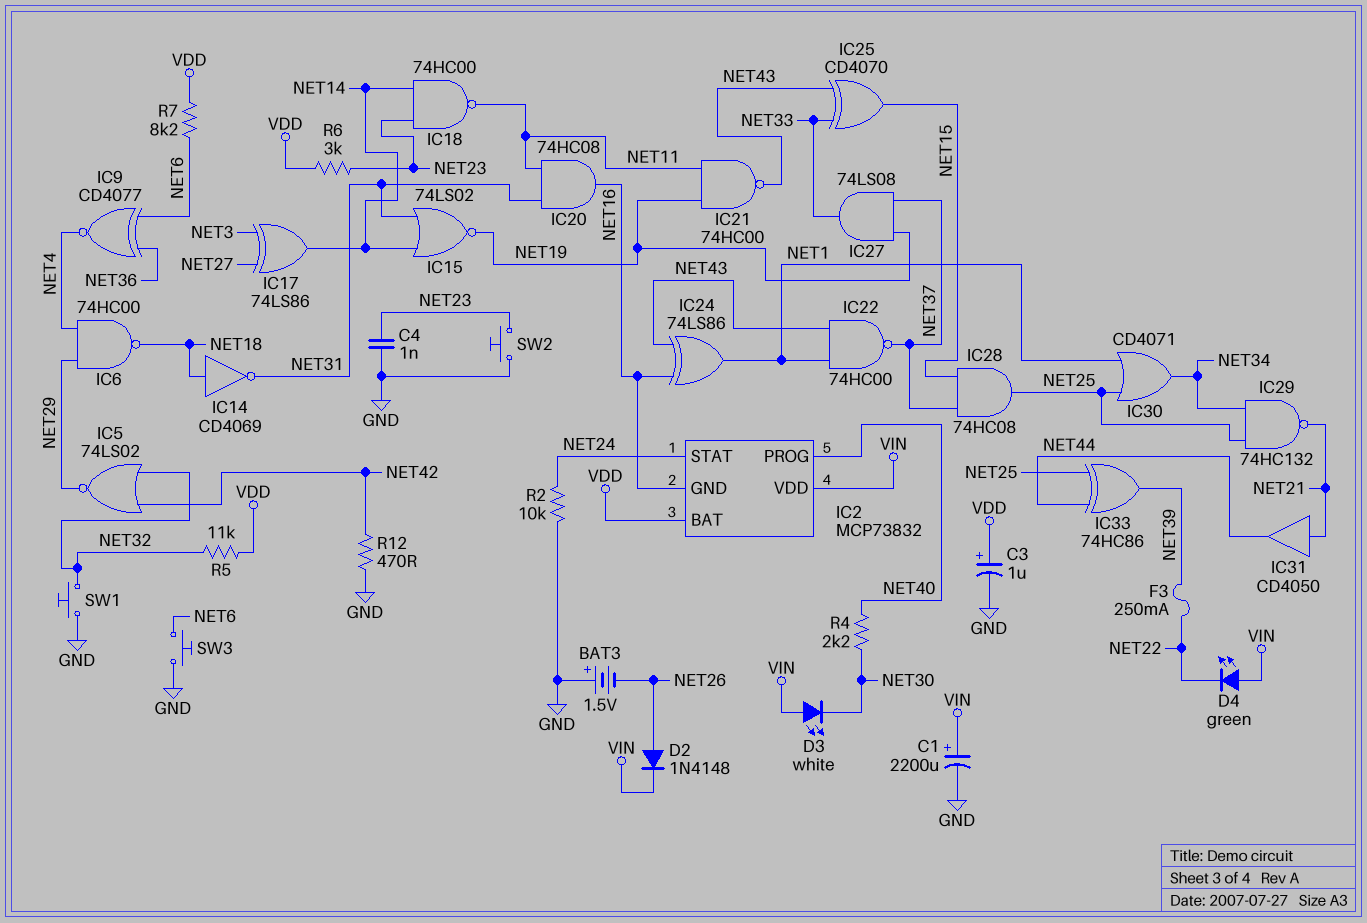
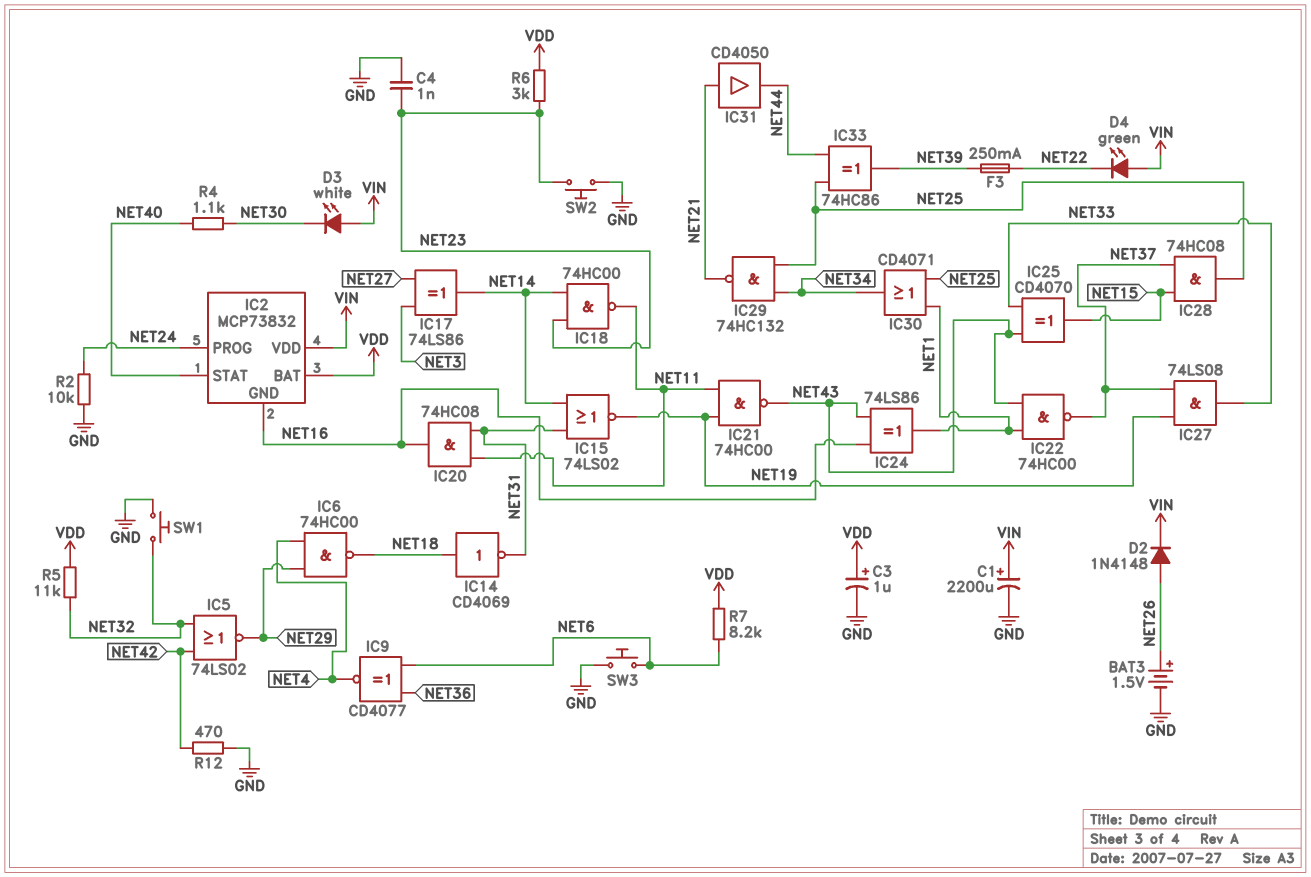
BAT3: 1.5V (plus GND, minus NET26) -> 1.5V (plus NET26, minus GND)
IC2 pin PROG: NET40 -> NET24
IC2 pin STAT: NET24 -> NET40
R4: 2.2k (NET30, NET40) -> 1.1k (NET30, NET40)

